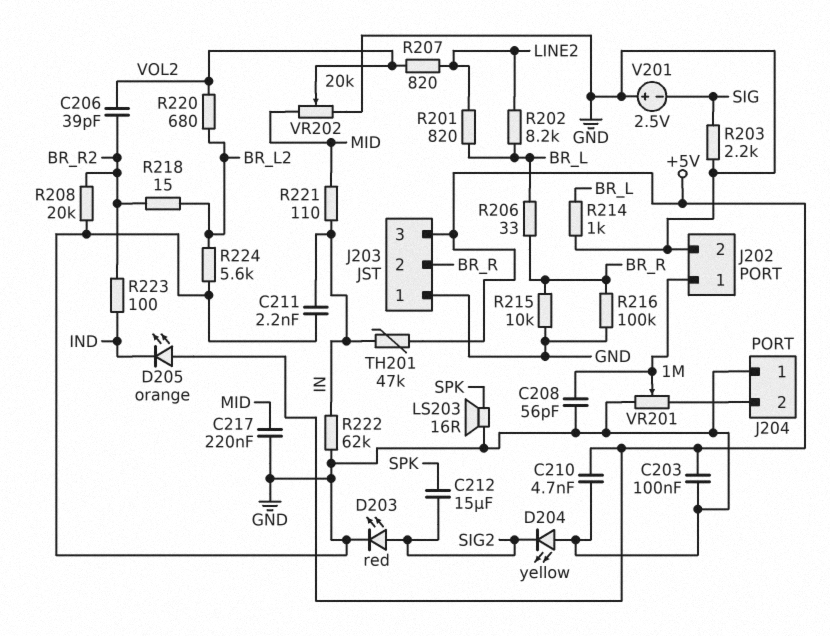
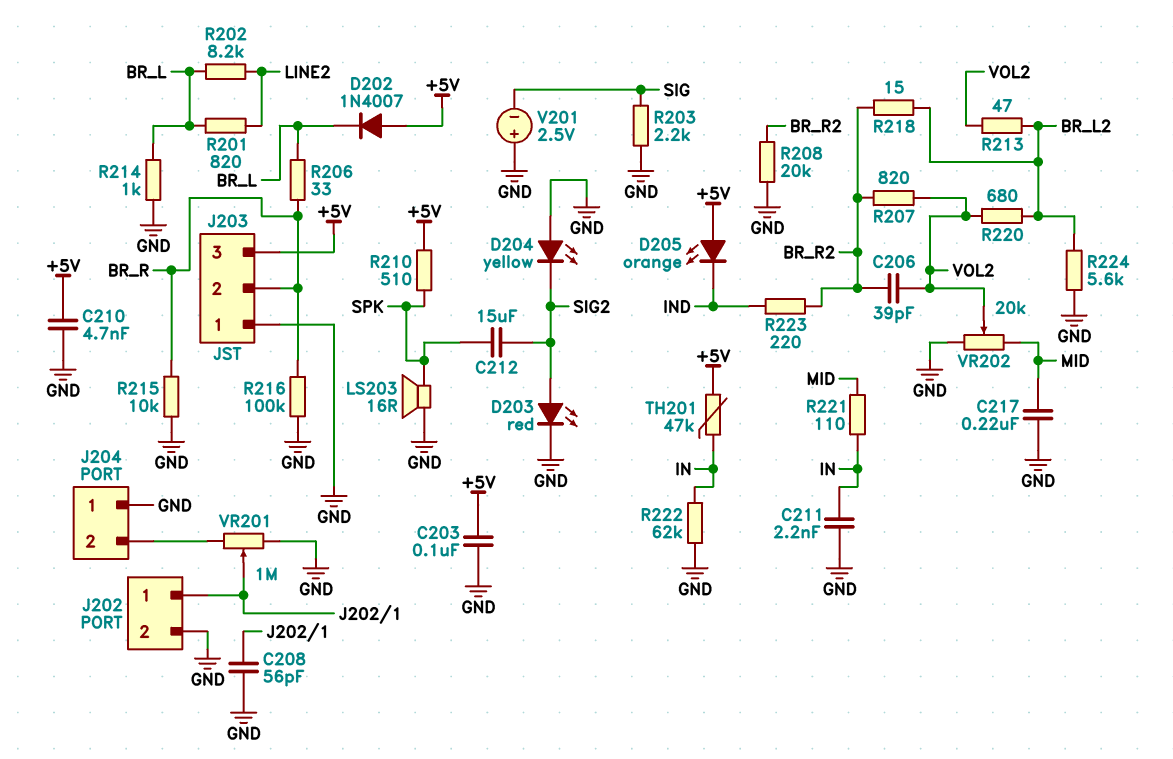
D202: none -> diode 1N4007 (A +5V, K BR_L)
R207: 820 (LINE2, VOL2) -> 820 (BR_R2, VOL2)
R210: none -> 510 (+5V, SPK)
R213: none -> 47 (BR_L2, VOL2)
R223: 100 (BR_R2, IND) -> 220 (BR_R2, IND)

